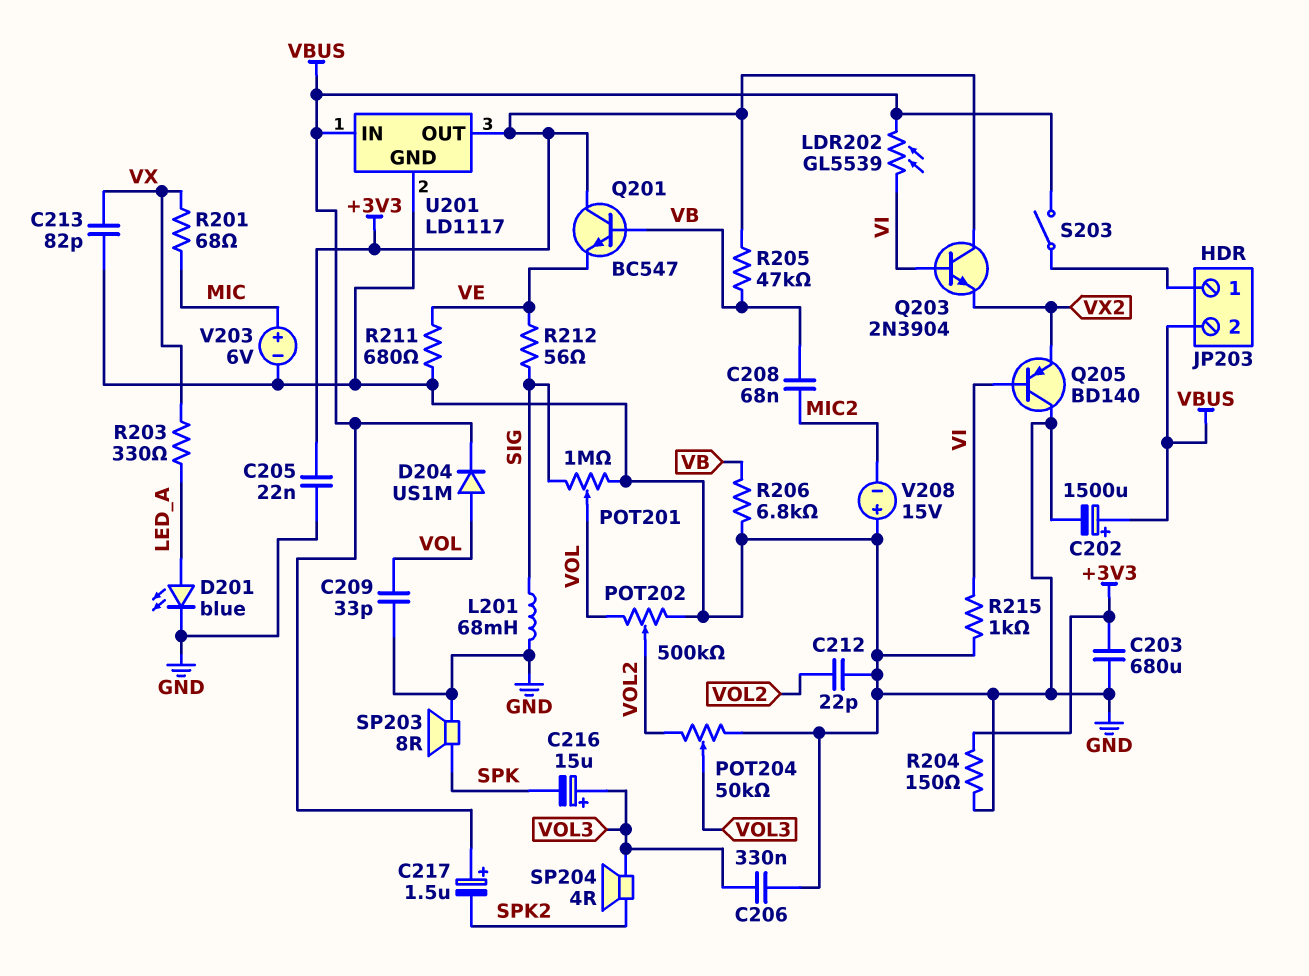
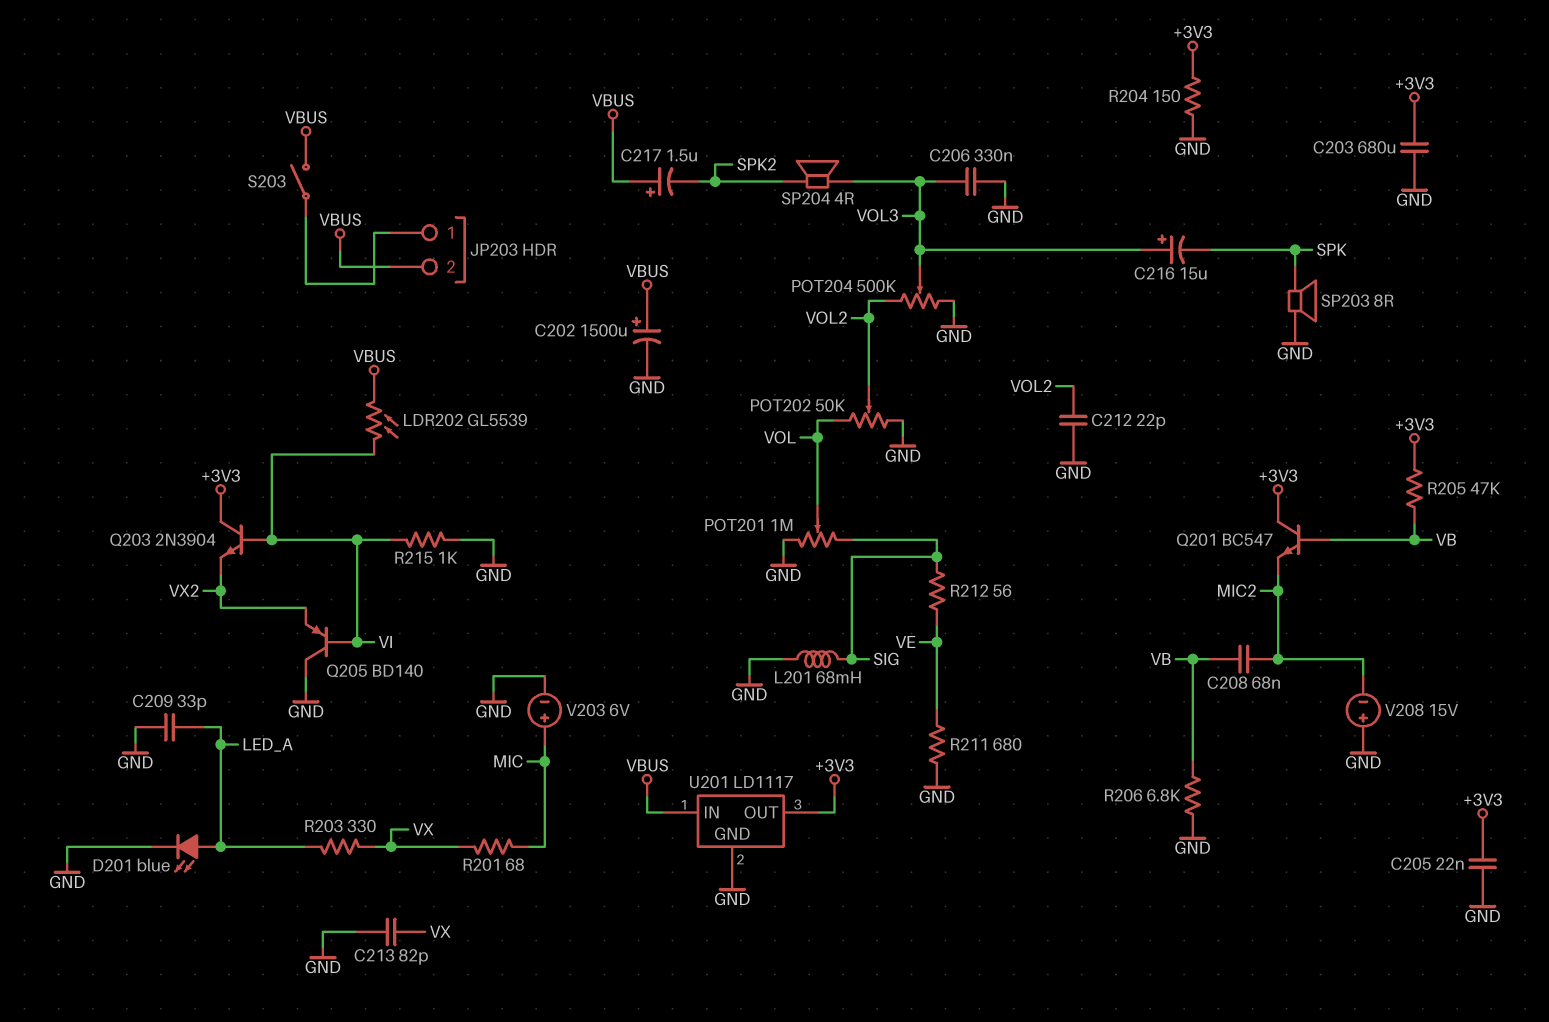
C209: 33pF (GND, VOL) -> 33pF (GND, LED_A)
D204: diode US1M (A VOL, K VBUS) -> none
POT202: 500k (GND, VOL, wiper VOL2) -> 50k (GND, VOL, wiper VOL2)
POT204: 50k (GND, VOL2, wiper VOL3) -> 500k (GND, VOL2, wiper VOL3)
Q201: NPN BC547 (B VB, C +3V3, E VE) -> NPN BC547 (B VB, C +3V3, E MIC2)

